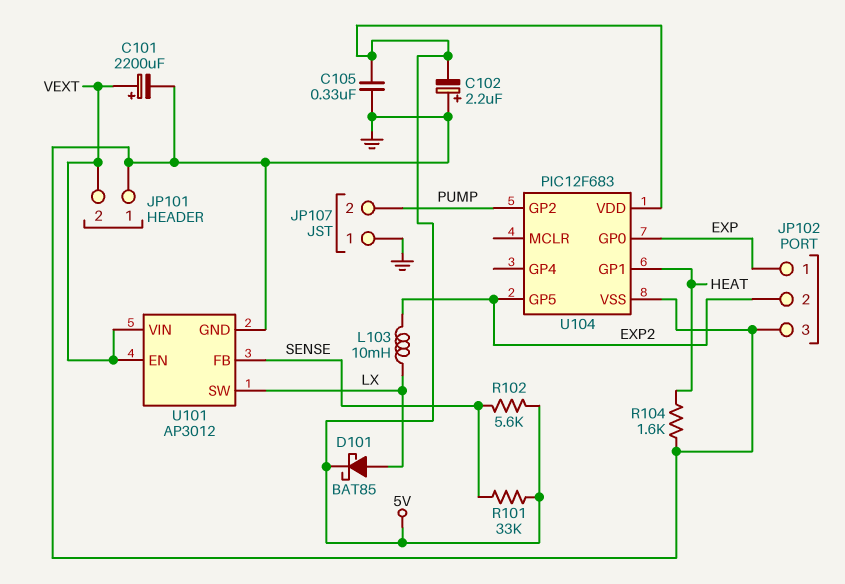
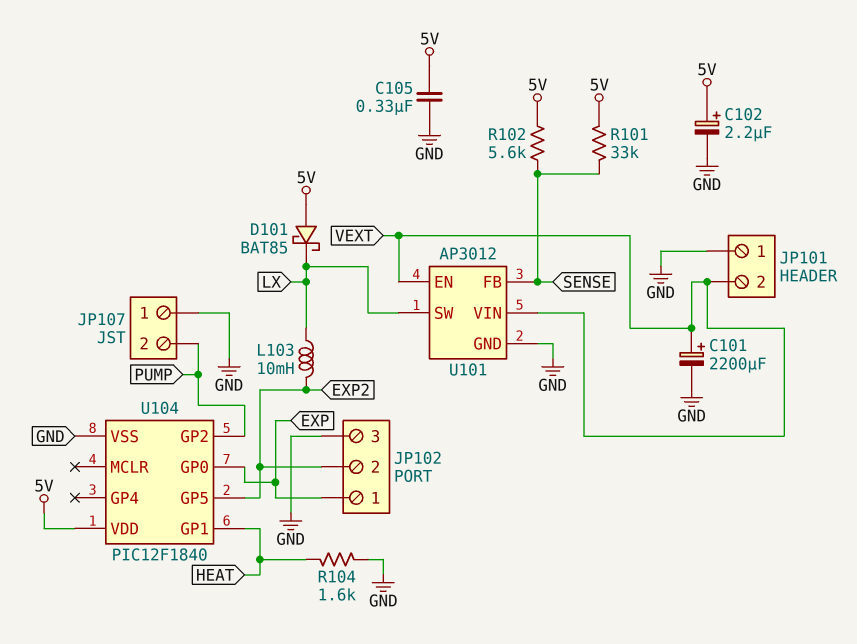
C102: 2.2uF (plus GND, minus 5V) -> 2.2uF (plus 5V, minus GND)
D101: schottky BAT85 (A LX, K 5V) -> schottky BAT85 (A 5V, K LX)
U104: PIC12F683 -> PIC12F1840

